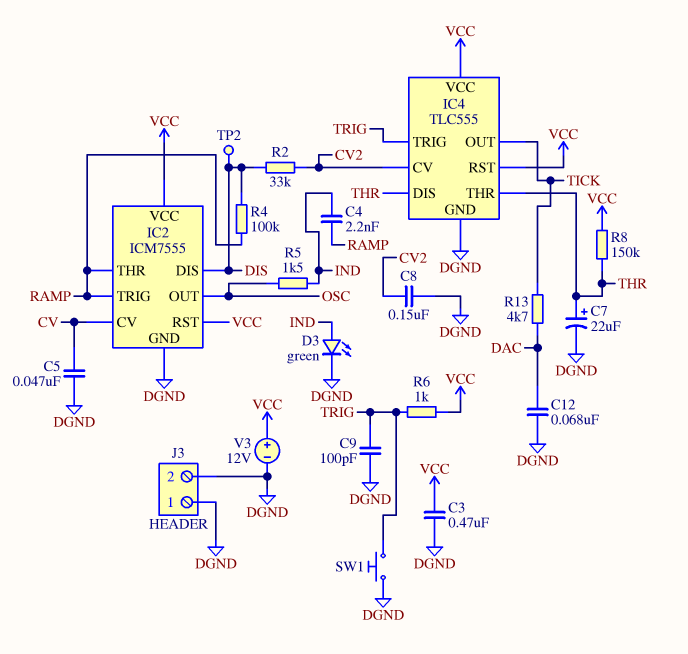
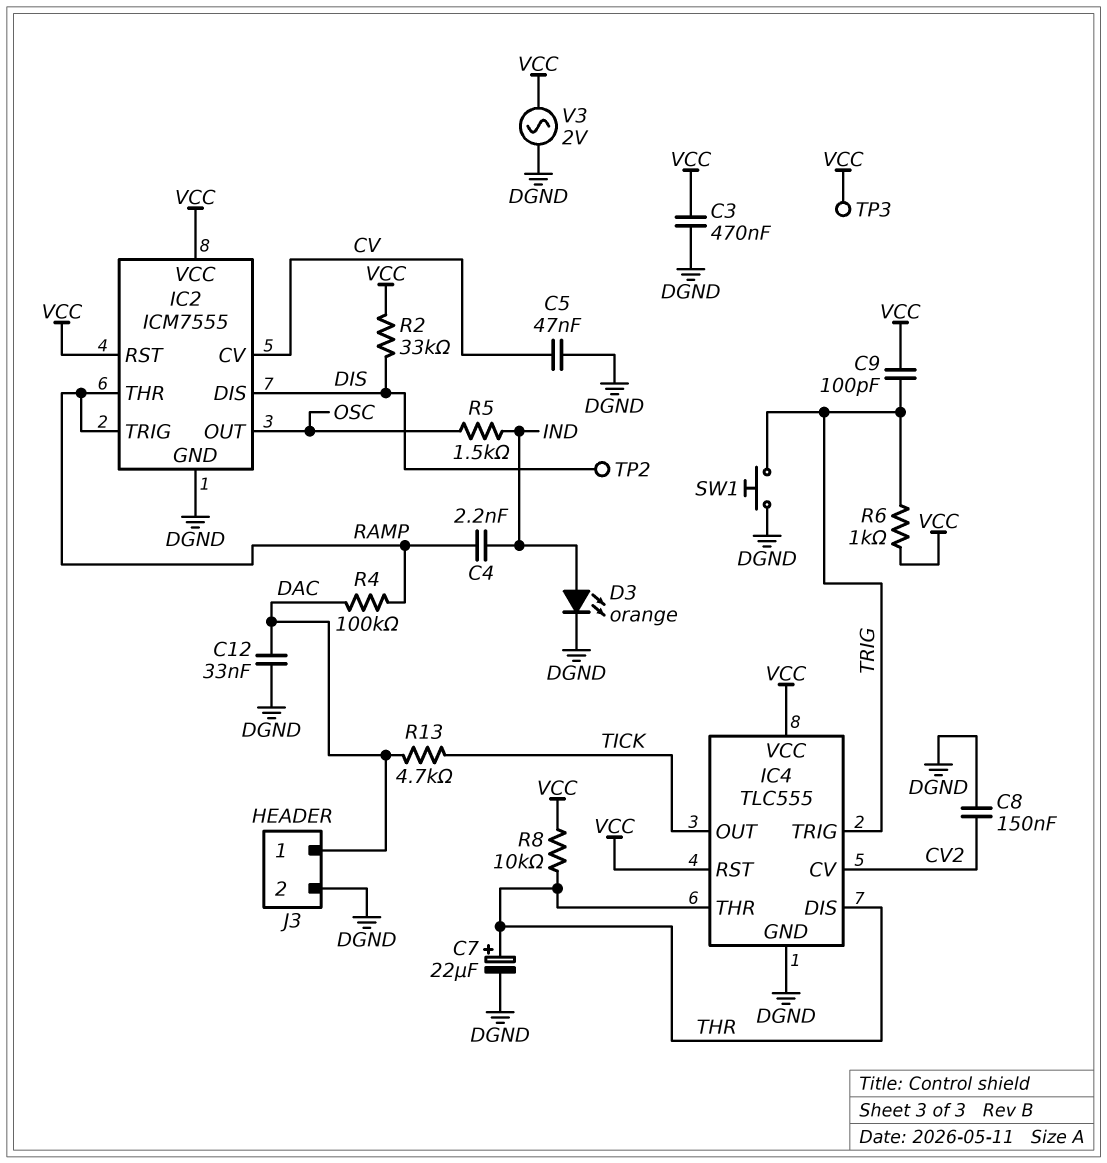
C9: 100pF (DGND, TRIG) -> 100pF (TRIG, VCC)
C12: 68nF (DAC, DGND) -> 33nF (DAC, DGND)
D3: LED green (A IND, K DGND) -> LED orange (A IND, K DGND)
J3 pin 1: DGND -> DAC
R2: 33k (CV2, DIS) -> 33k (DIS, VCC)
R4: 100k (DIS, RAMP) -> 100k (DAC, RAMP)
R8: 150k (THR, VCC) -> 10k (THR, VCC)
TP3: none -> test point (VCC)
V3: 12V (plus VCC, minus DGND) -> AC 2V (DGND, VCC)

